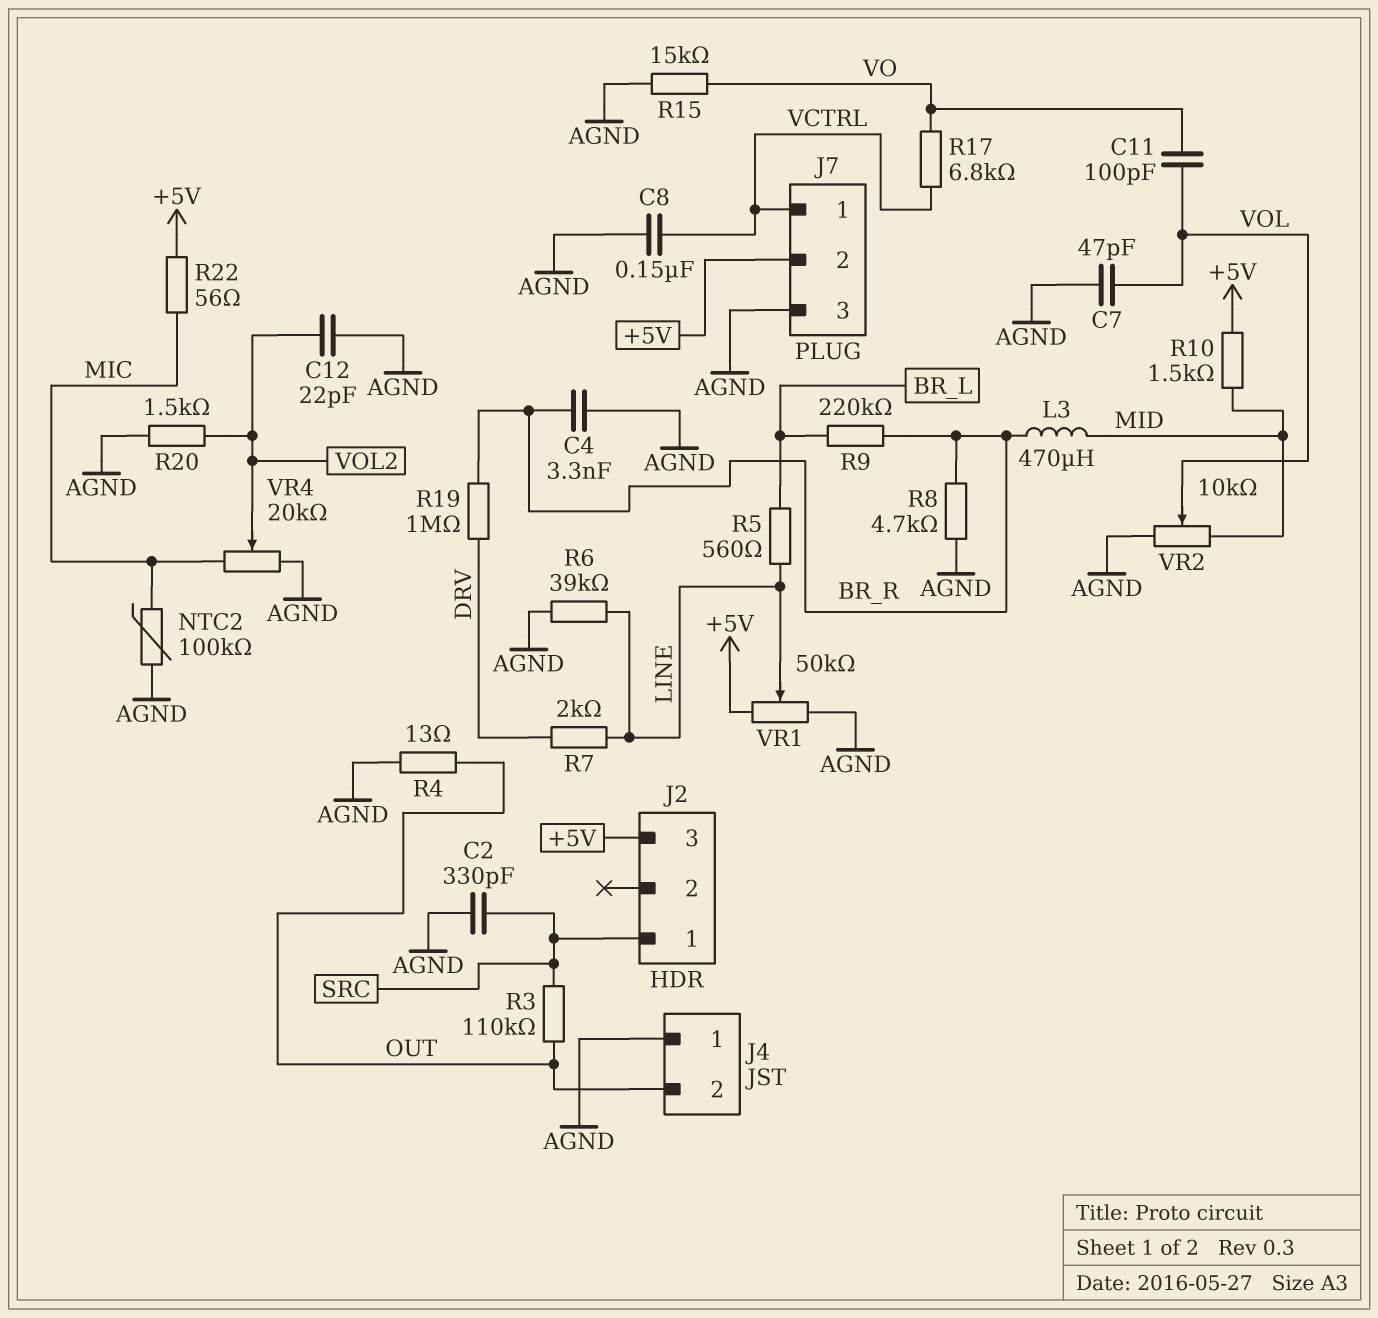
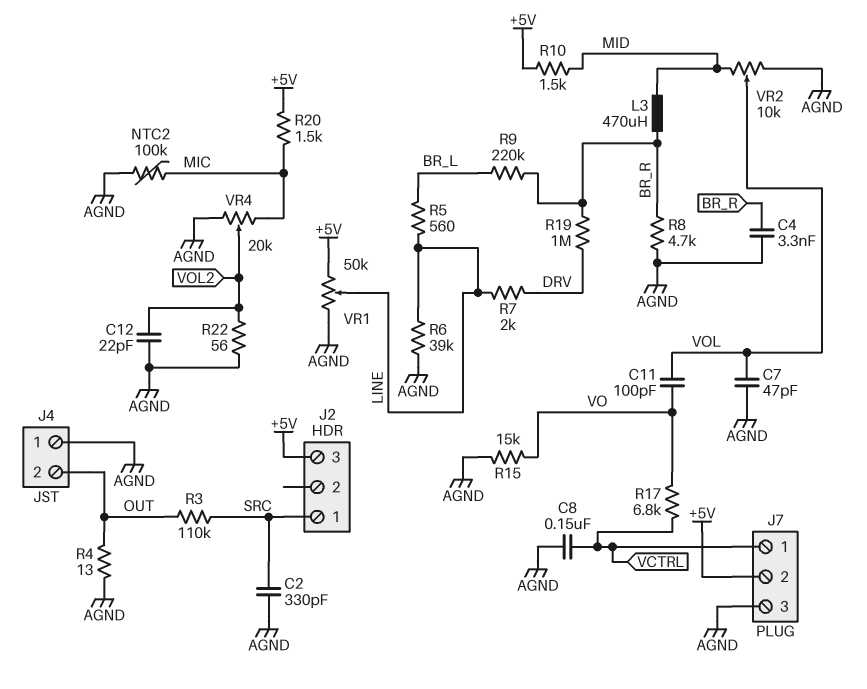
R20: 1.5k (AGND, VOL2) -> 1.5k (+5V, MIC)
R22: 56 (+5V, MIC) -> 56 (AGND, VOL2)

